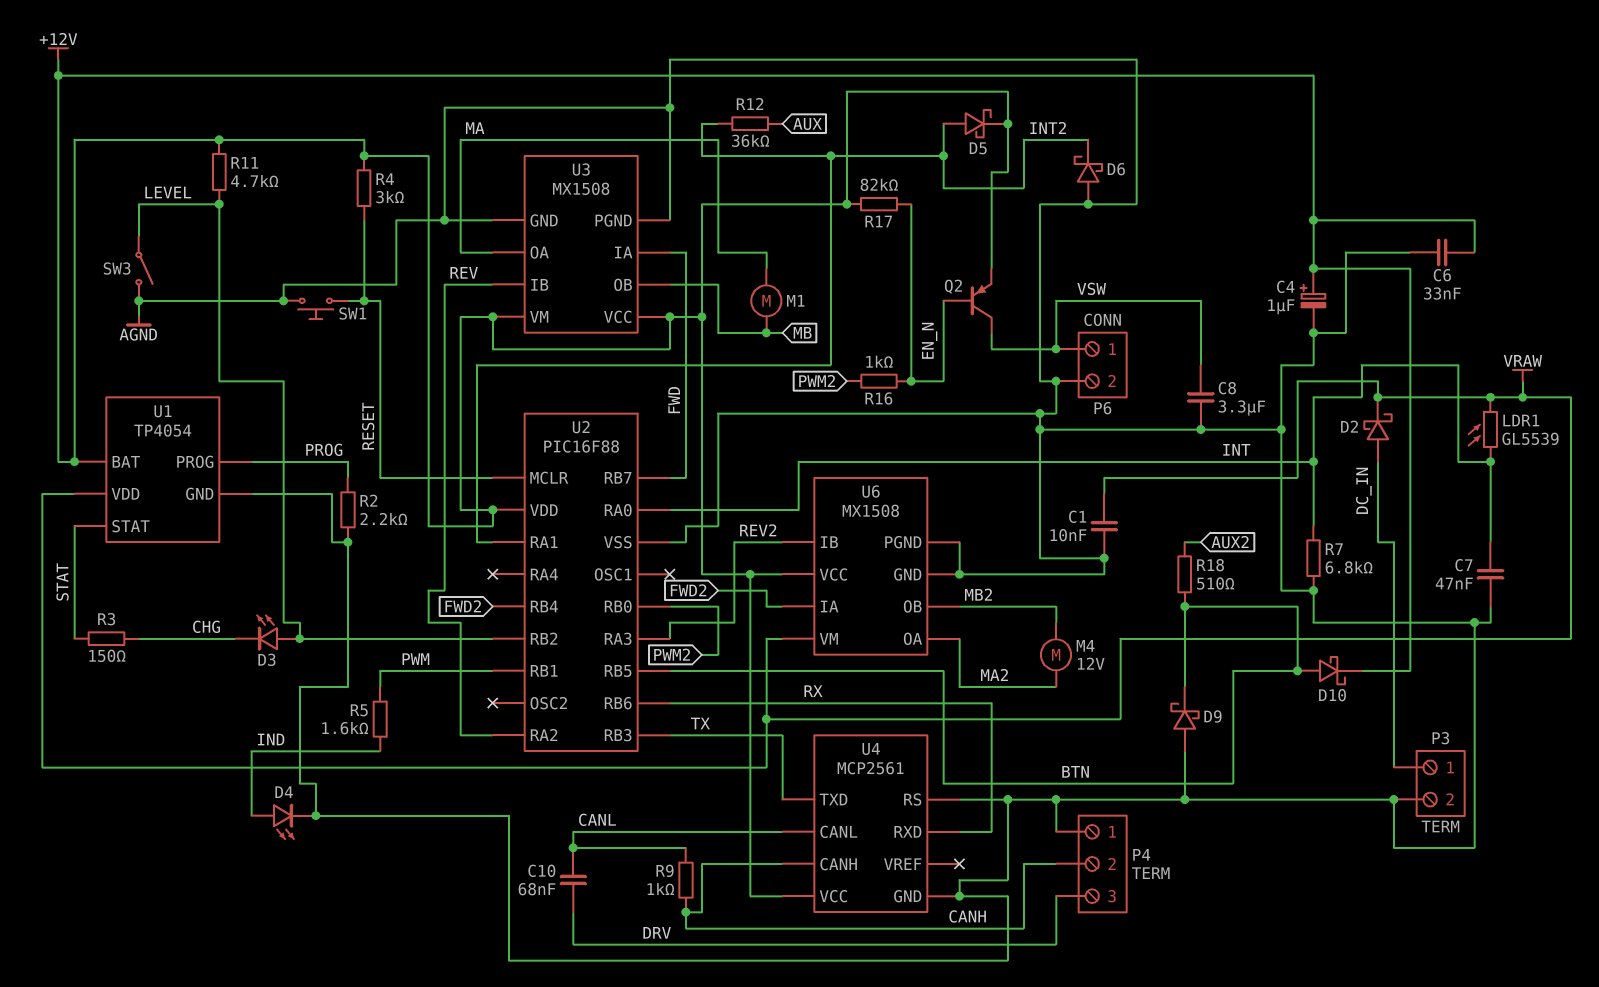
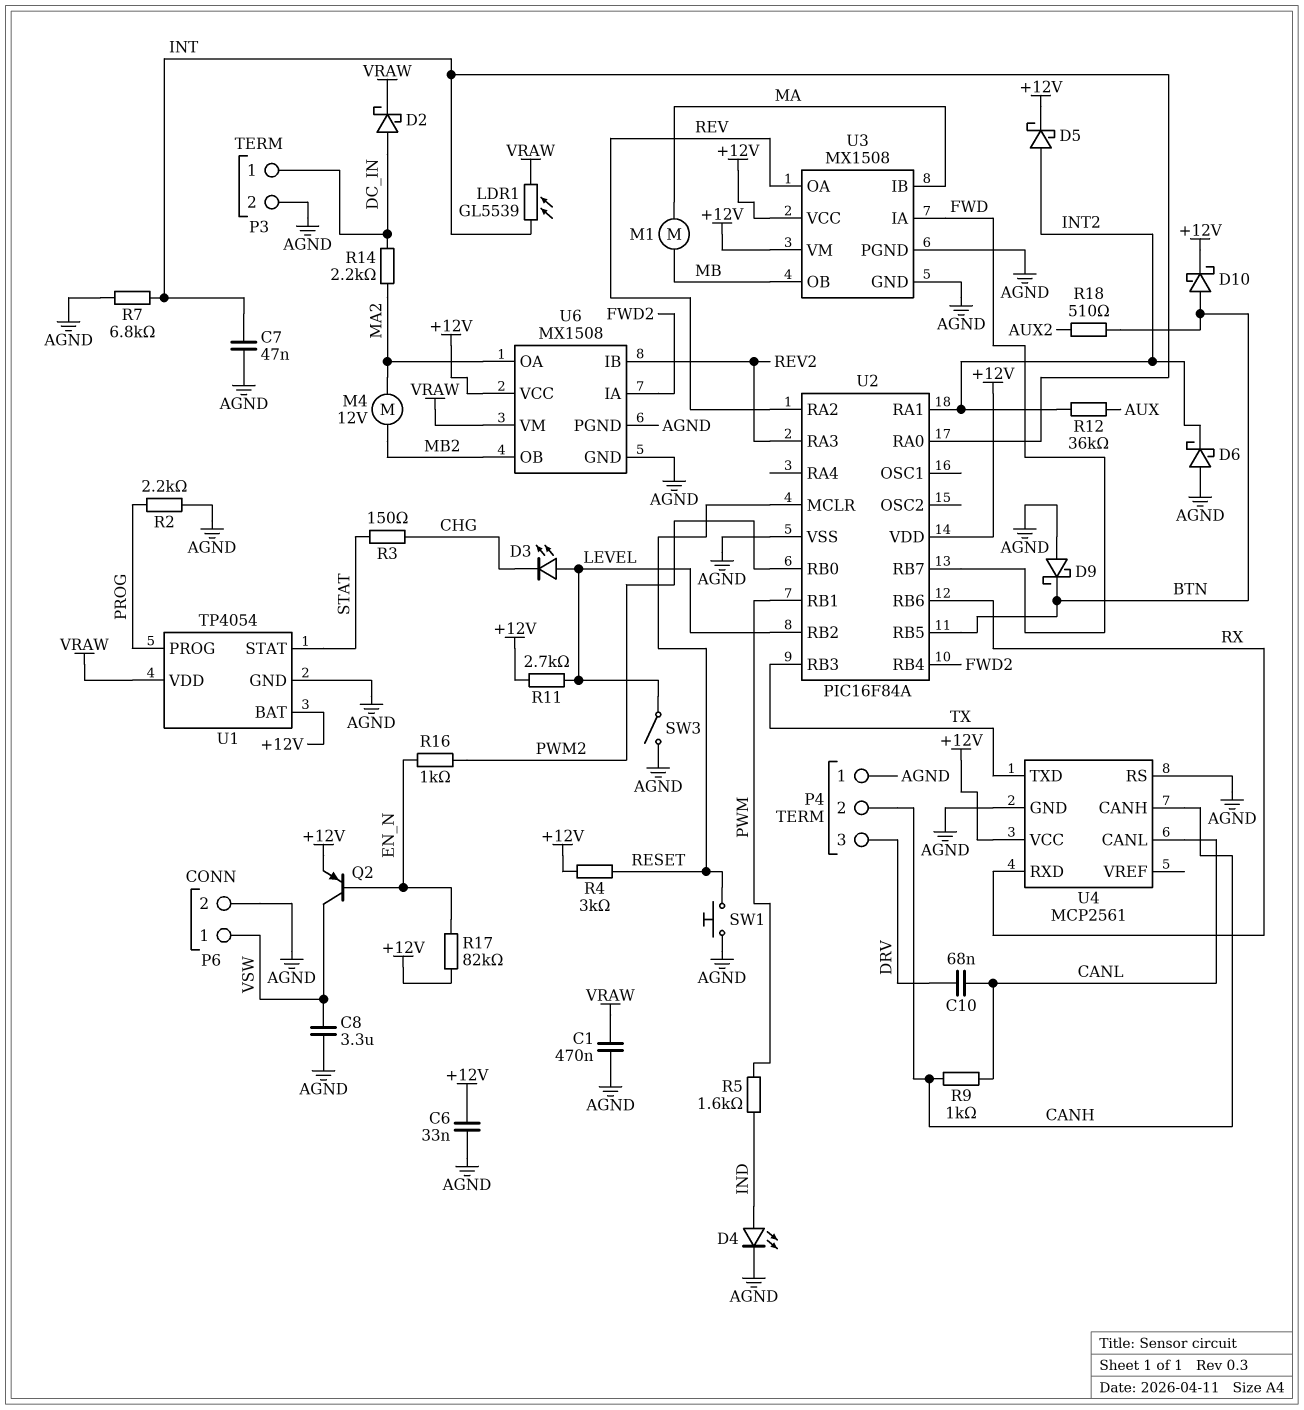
C1: 10nF (AGND, VRAW) -> 470nF (AGND, VRAW)
C4: 1uF (plus +12V, minus AGND) -> none
R11: 4.7k (+12V, LEVEL) -> 2.7k (+12V, LEVEL)
R14: none -> 2.2k (DC_IN, MA2)
U2: PIC16F88 -> PIC16F84A
U3 pin IB: REV -> MA
U3 pin OA: MA -> REV

